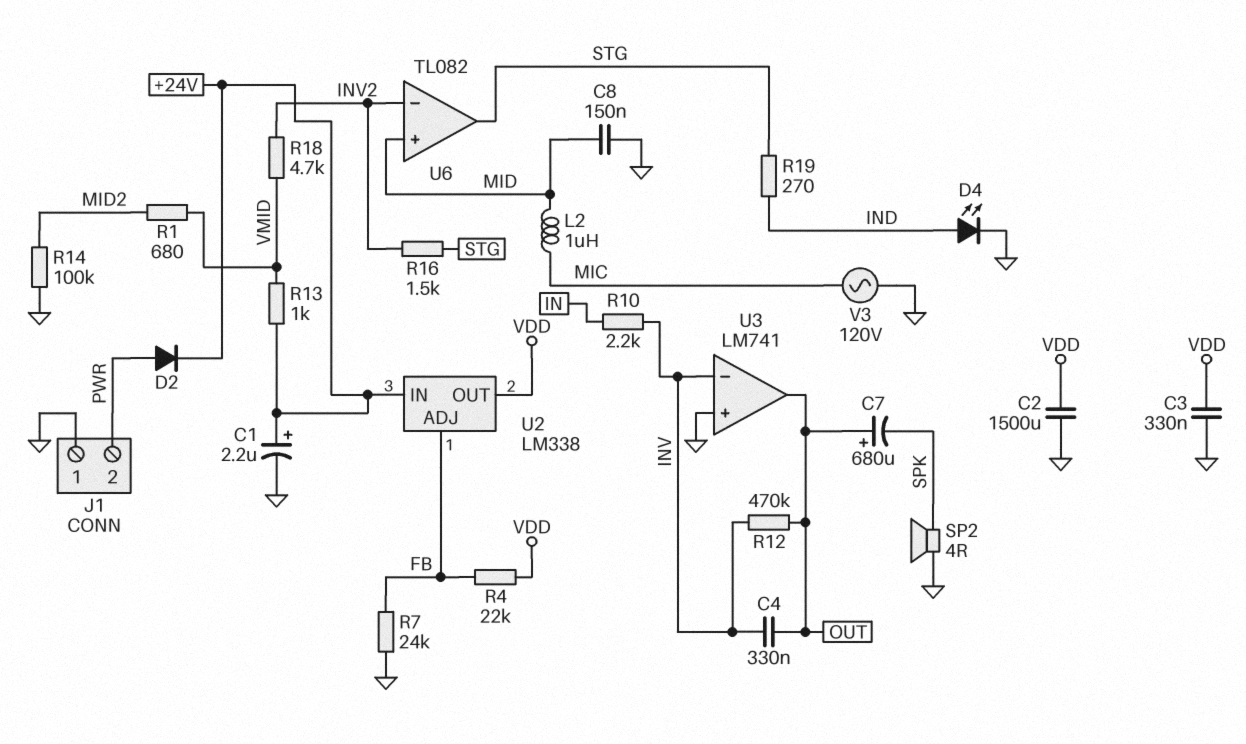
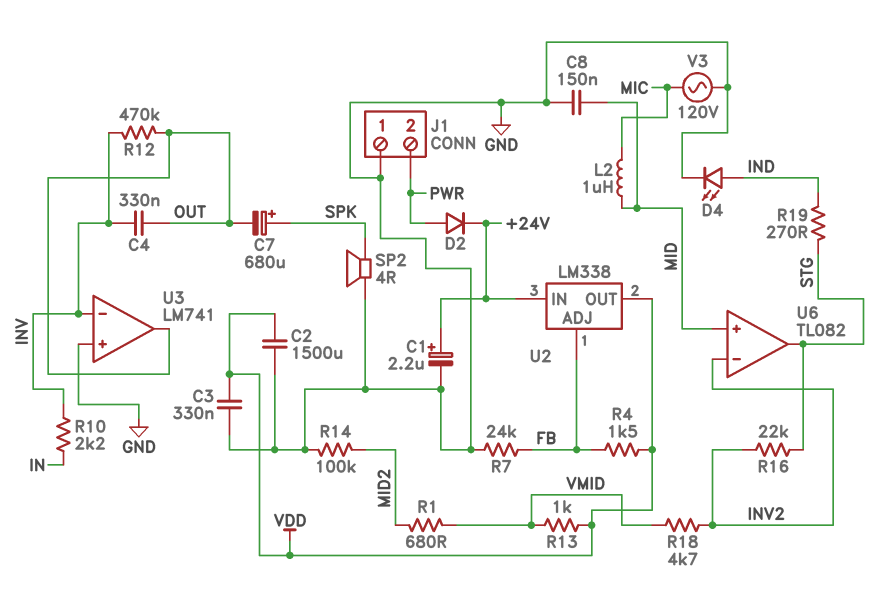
C7: 680uF (plus OUT, minus SPK) -> 680uF (plus SPK, minus OUT)
R4: 22k (FB, VDD) -> 1.5k (FB, VDD)
R13: 1k (+24V, VMID) -> 1k (VDD, VMID)
R16: 1.5k (INV2, STG) -> 22k (INV2, STG)

